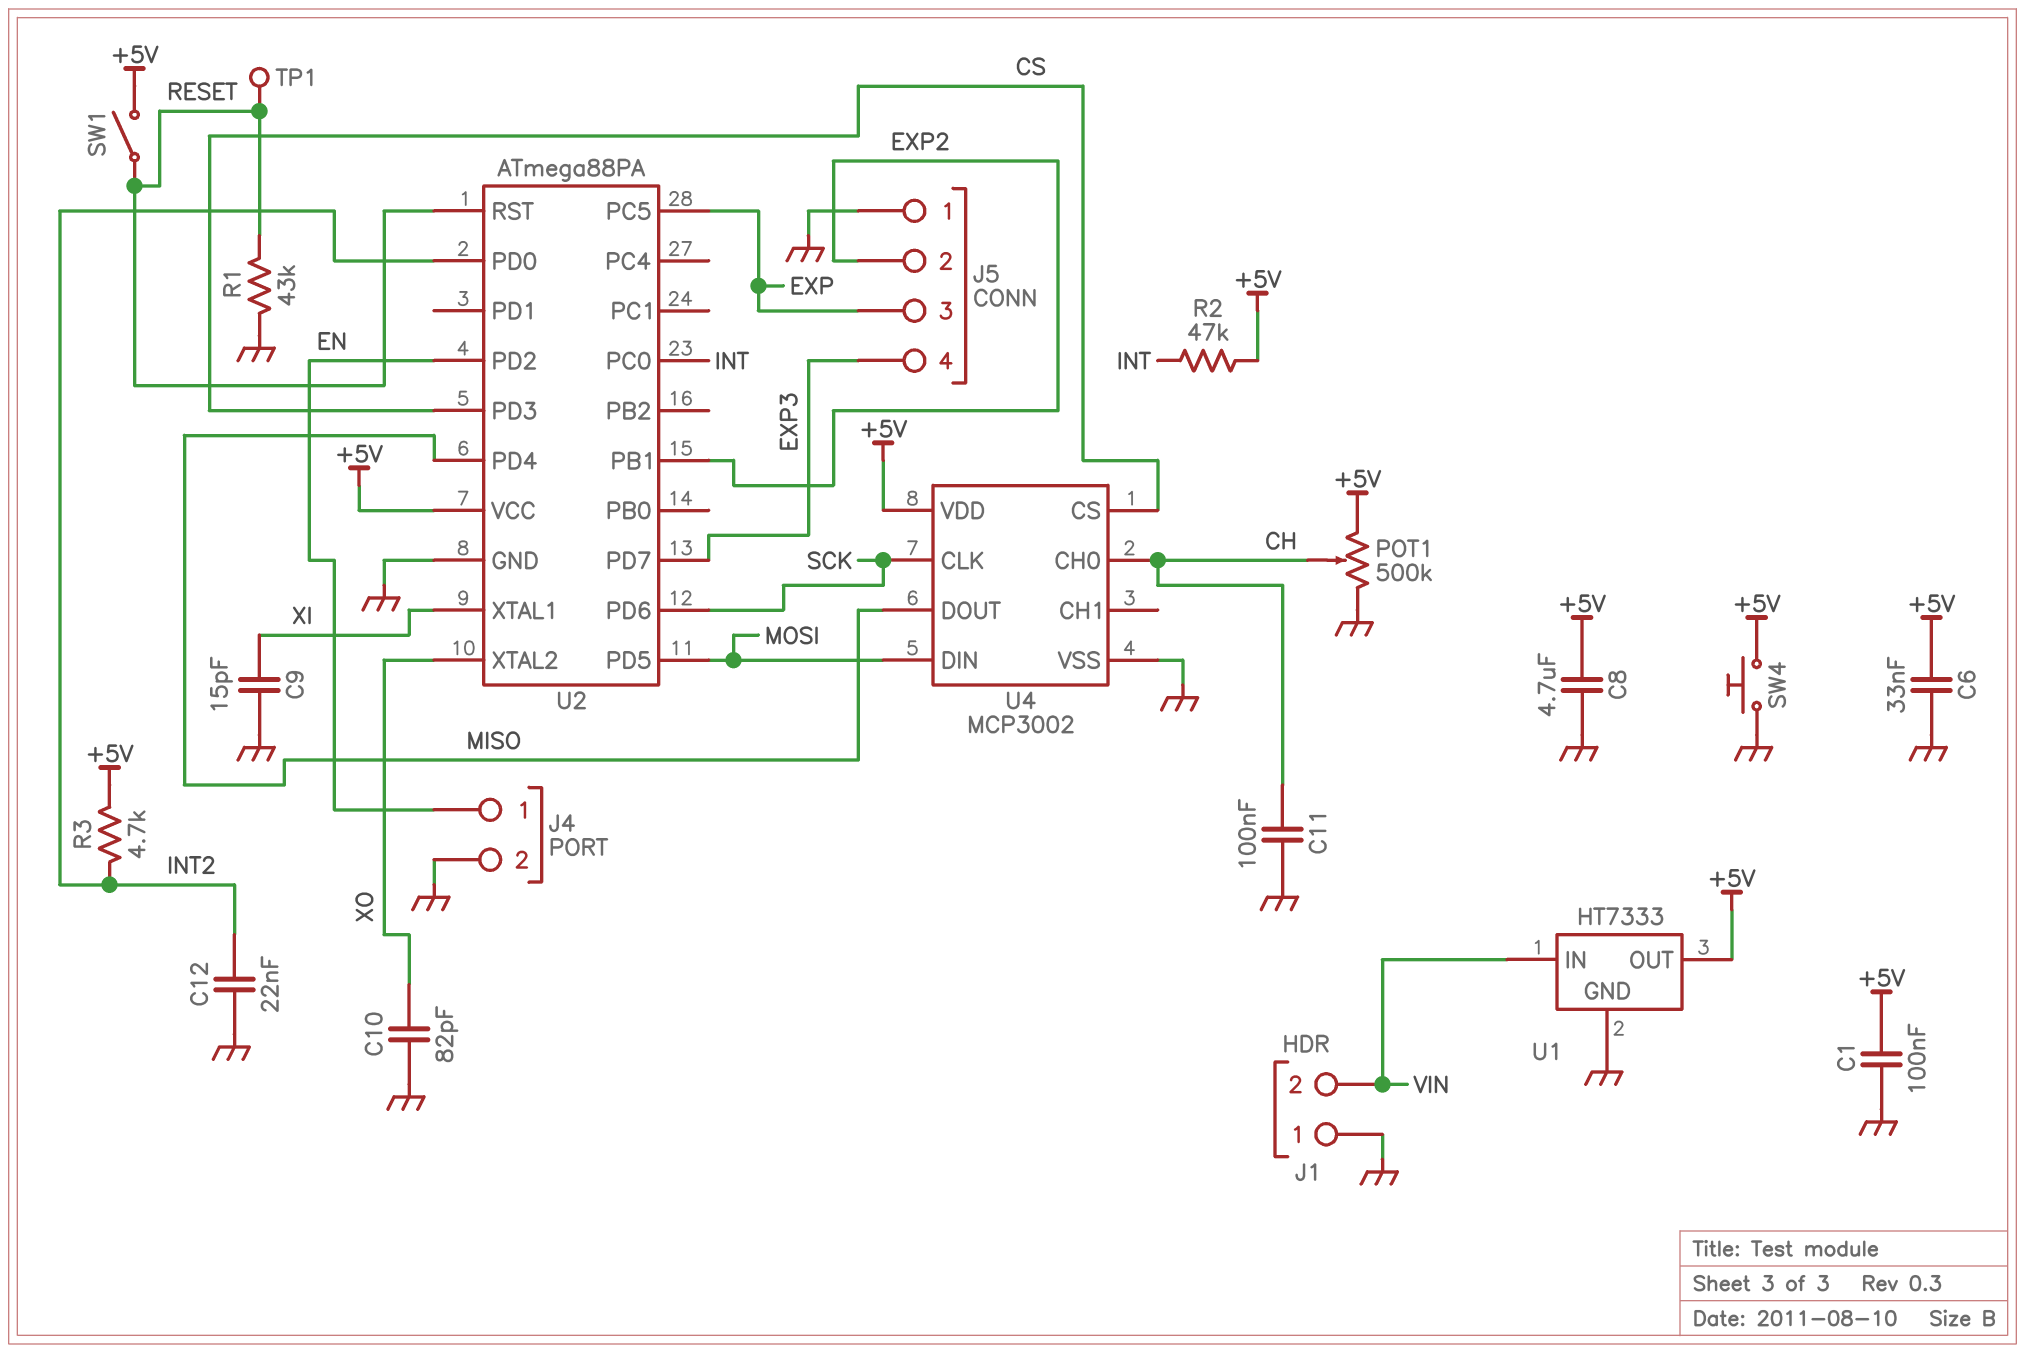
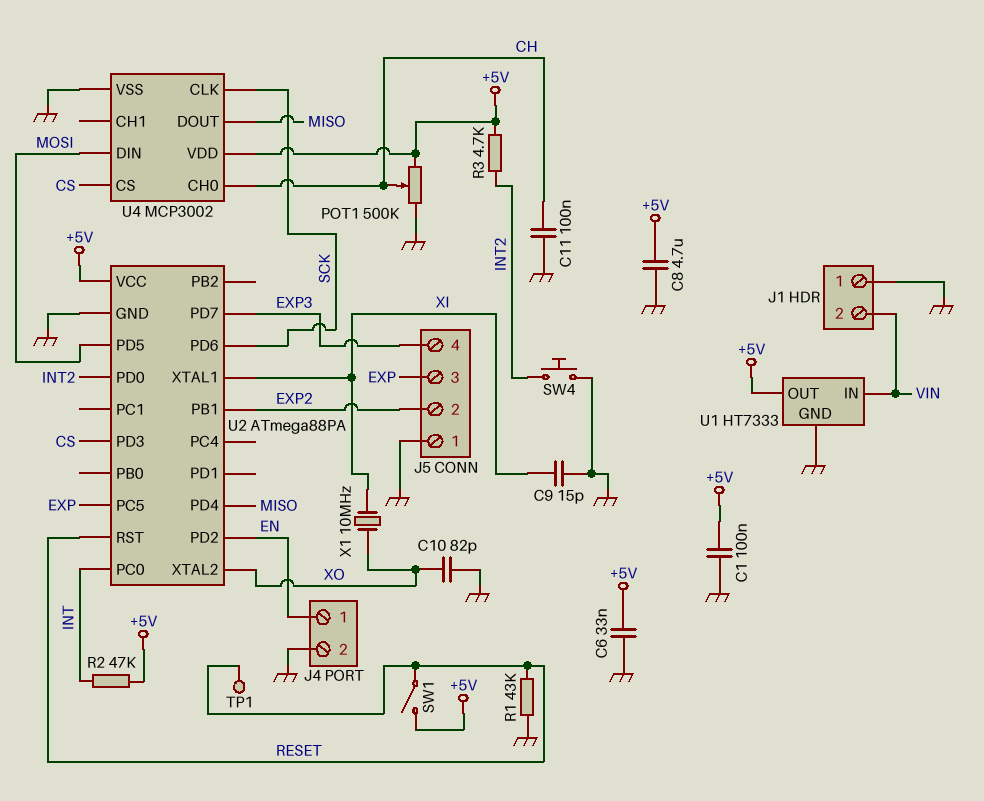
C12: 22nF (GND, INT2) -> none
SW4: button (+5V, GND) -> button (GND, INT2)
X1: none -> 10MHz (XI, XO)

